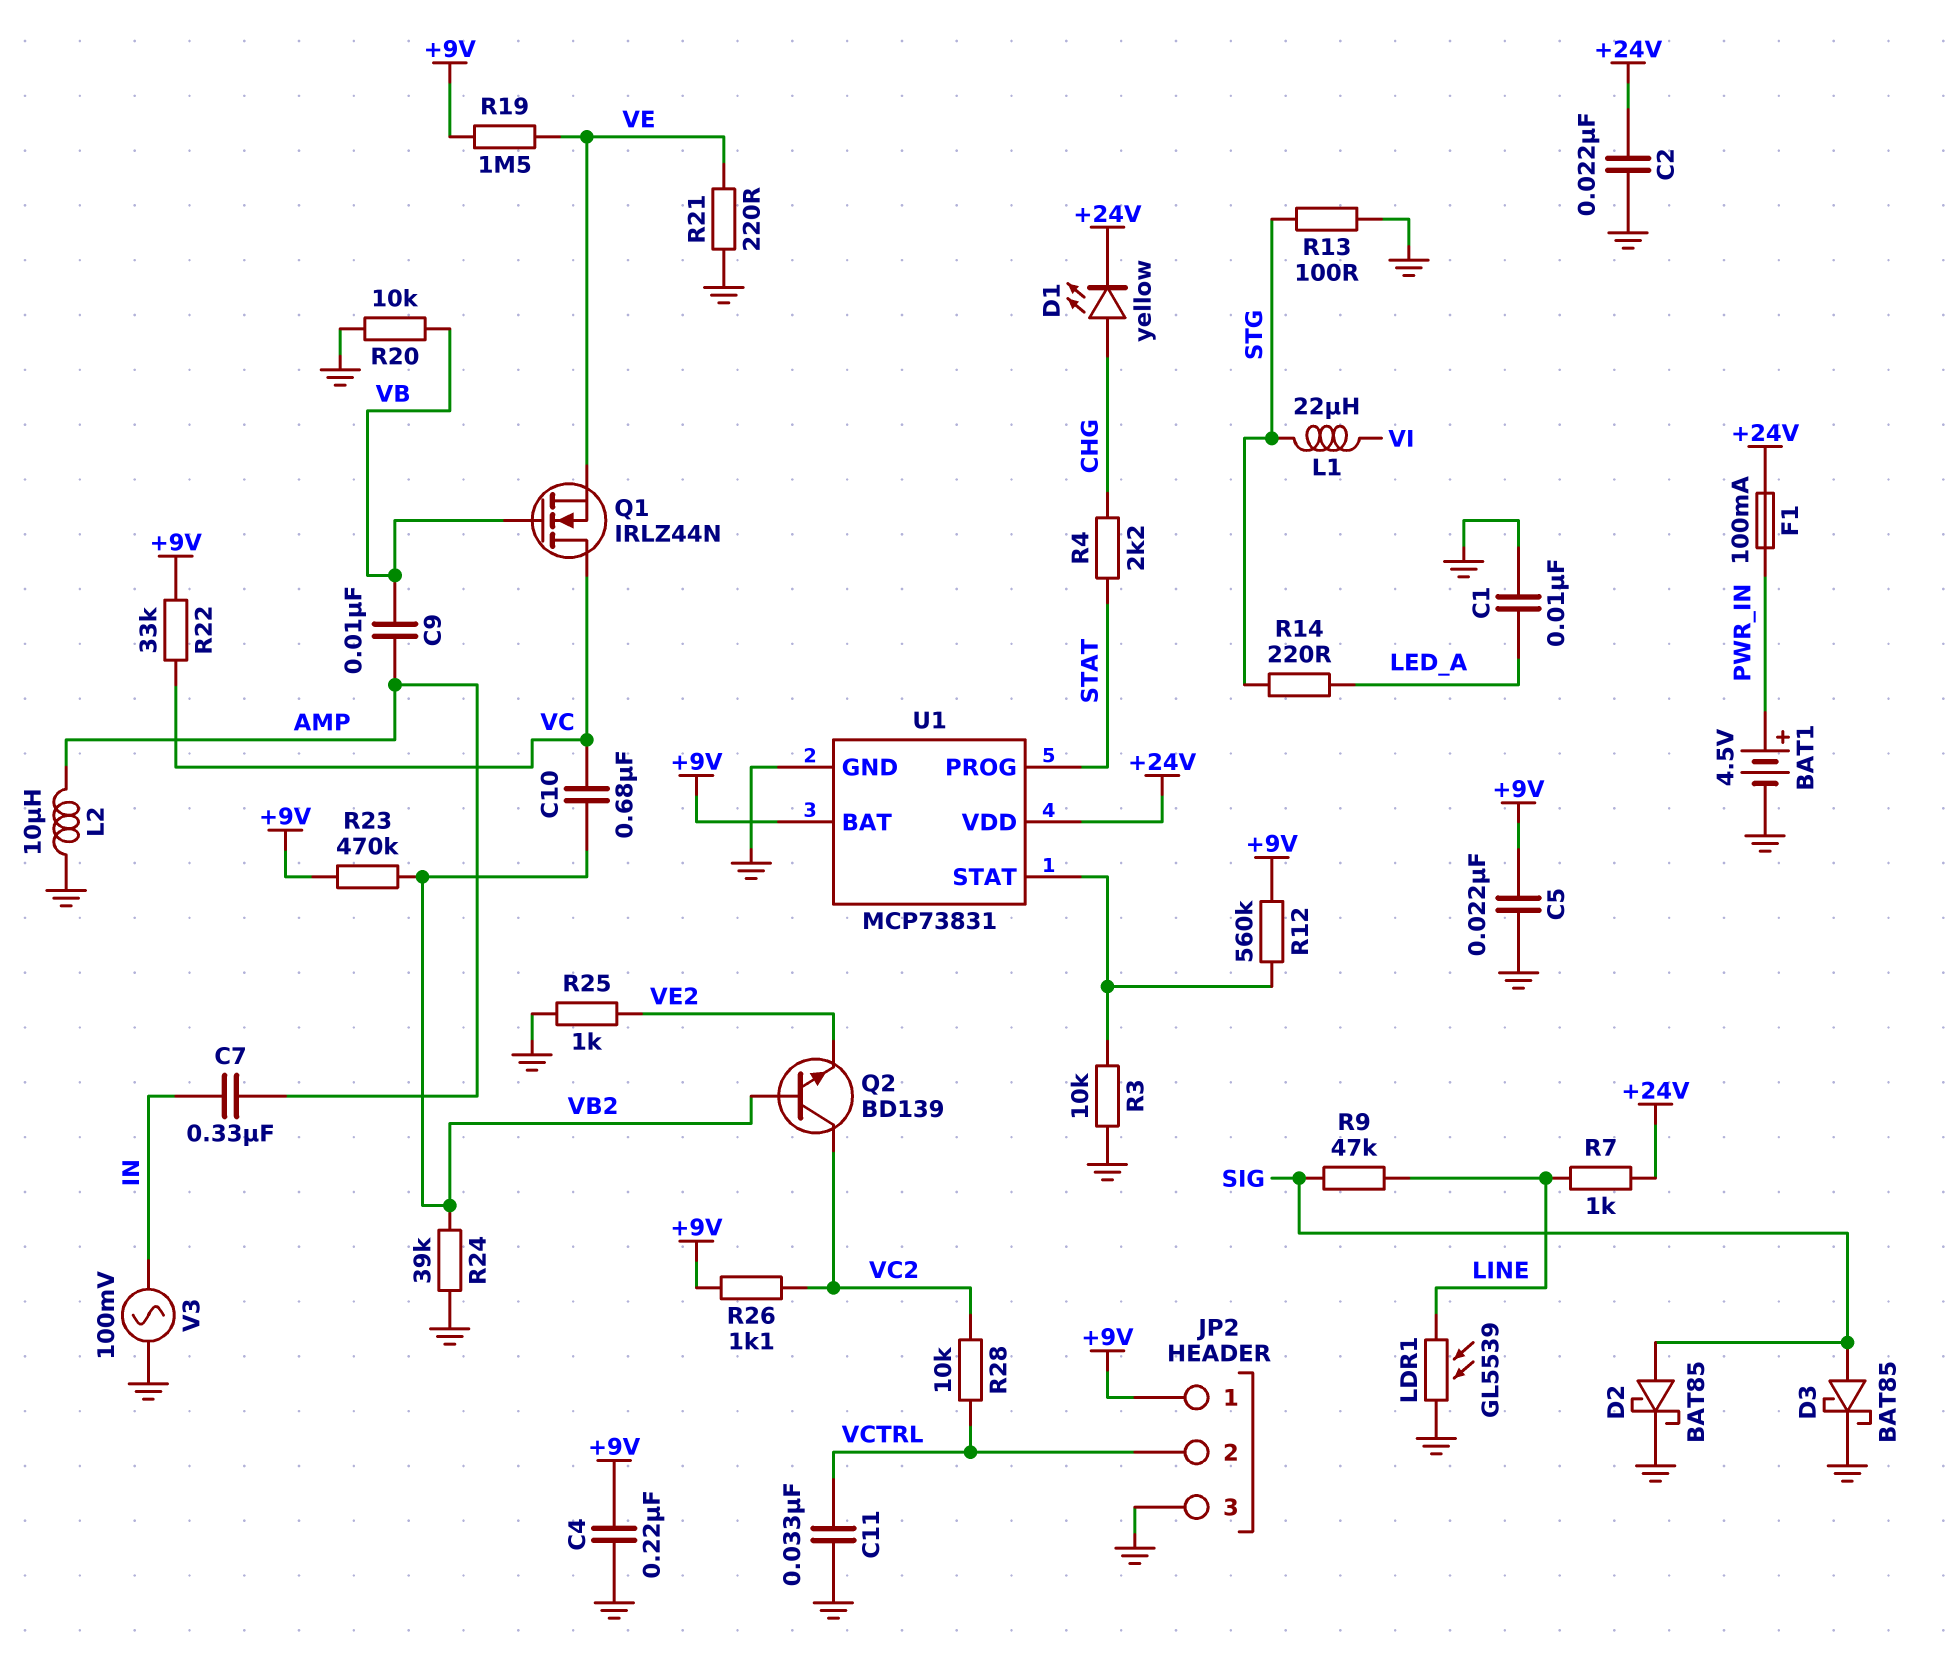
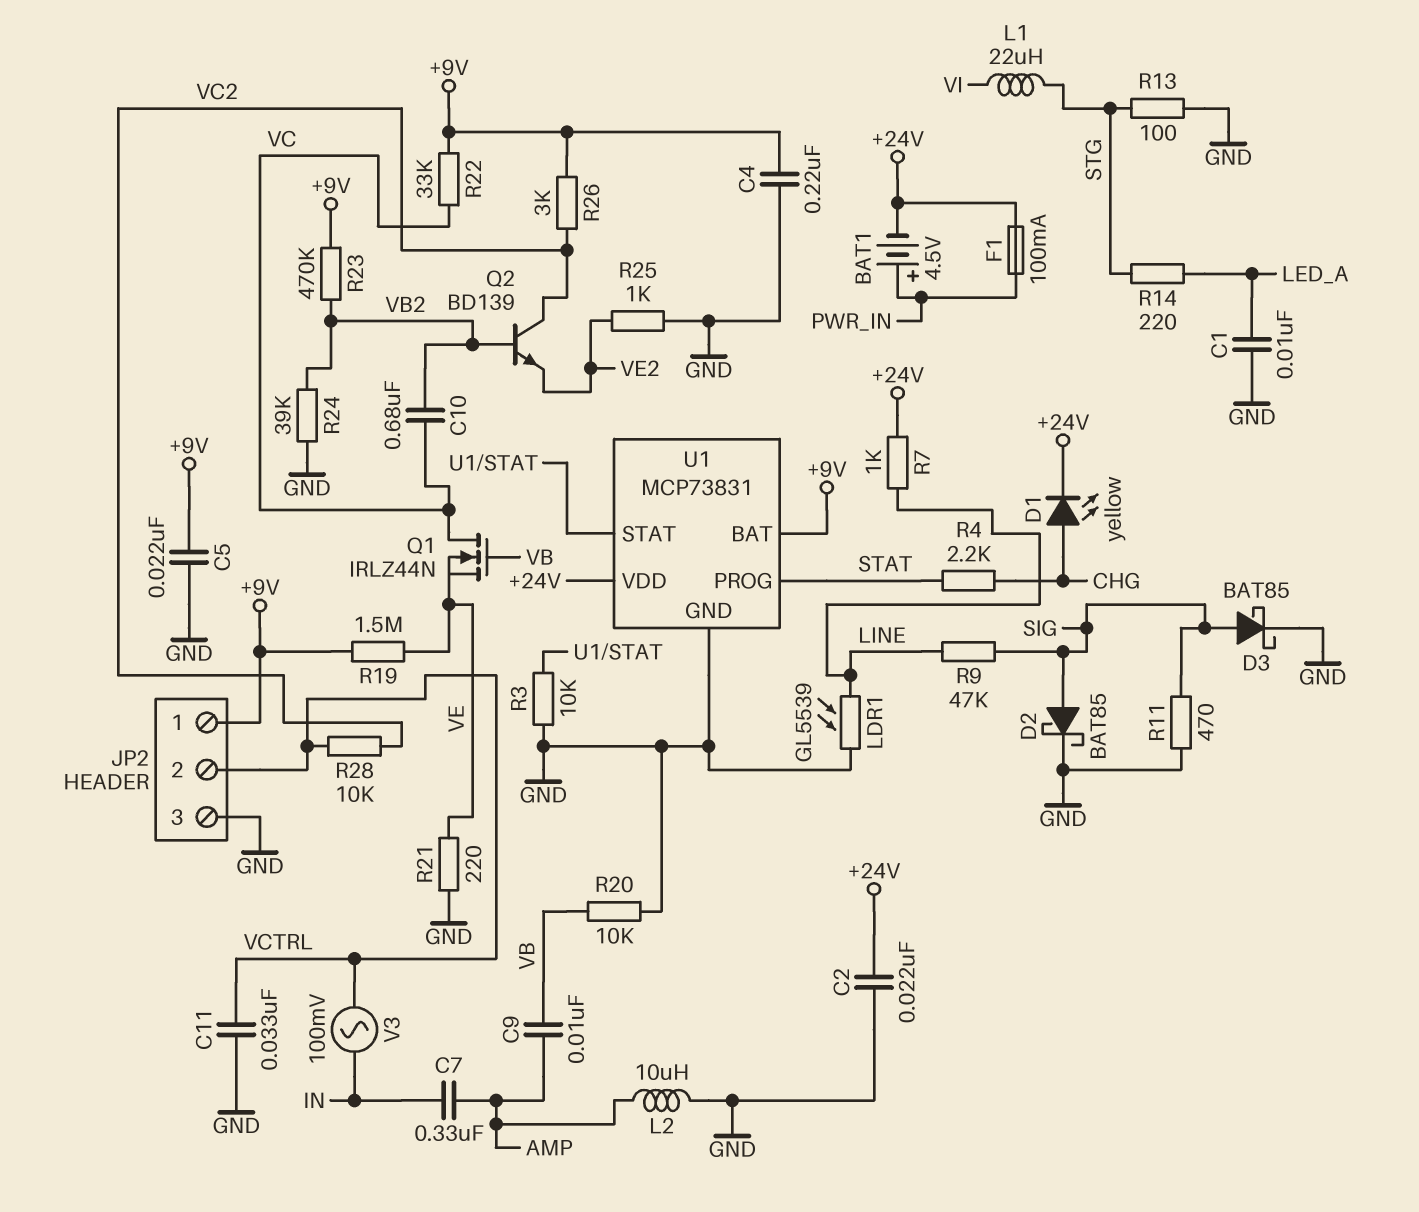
BAT1: 4.5V (plus PWR_IN, minus GND) -> 4.5V (plus PWR_IN, minus +24V)
R11: none -> 470 (GND, SIG)
R12: 560k (+9V, U1/STAT) -> none
R26: 1.1k (+9V, VC2) -> 3k (+9V, VC2)
V3: AC 100mV (GND, IN) -> AC 100mV (IN, VCTRL)

